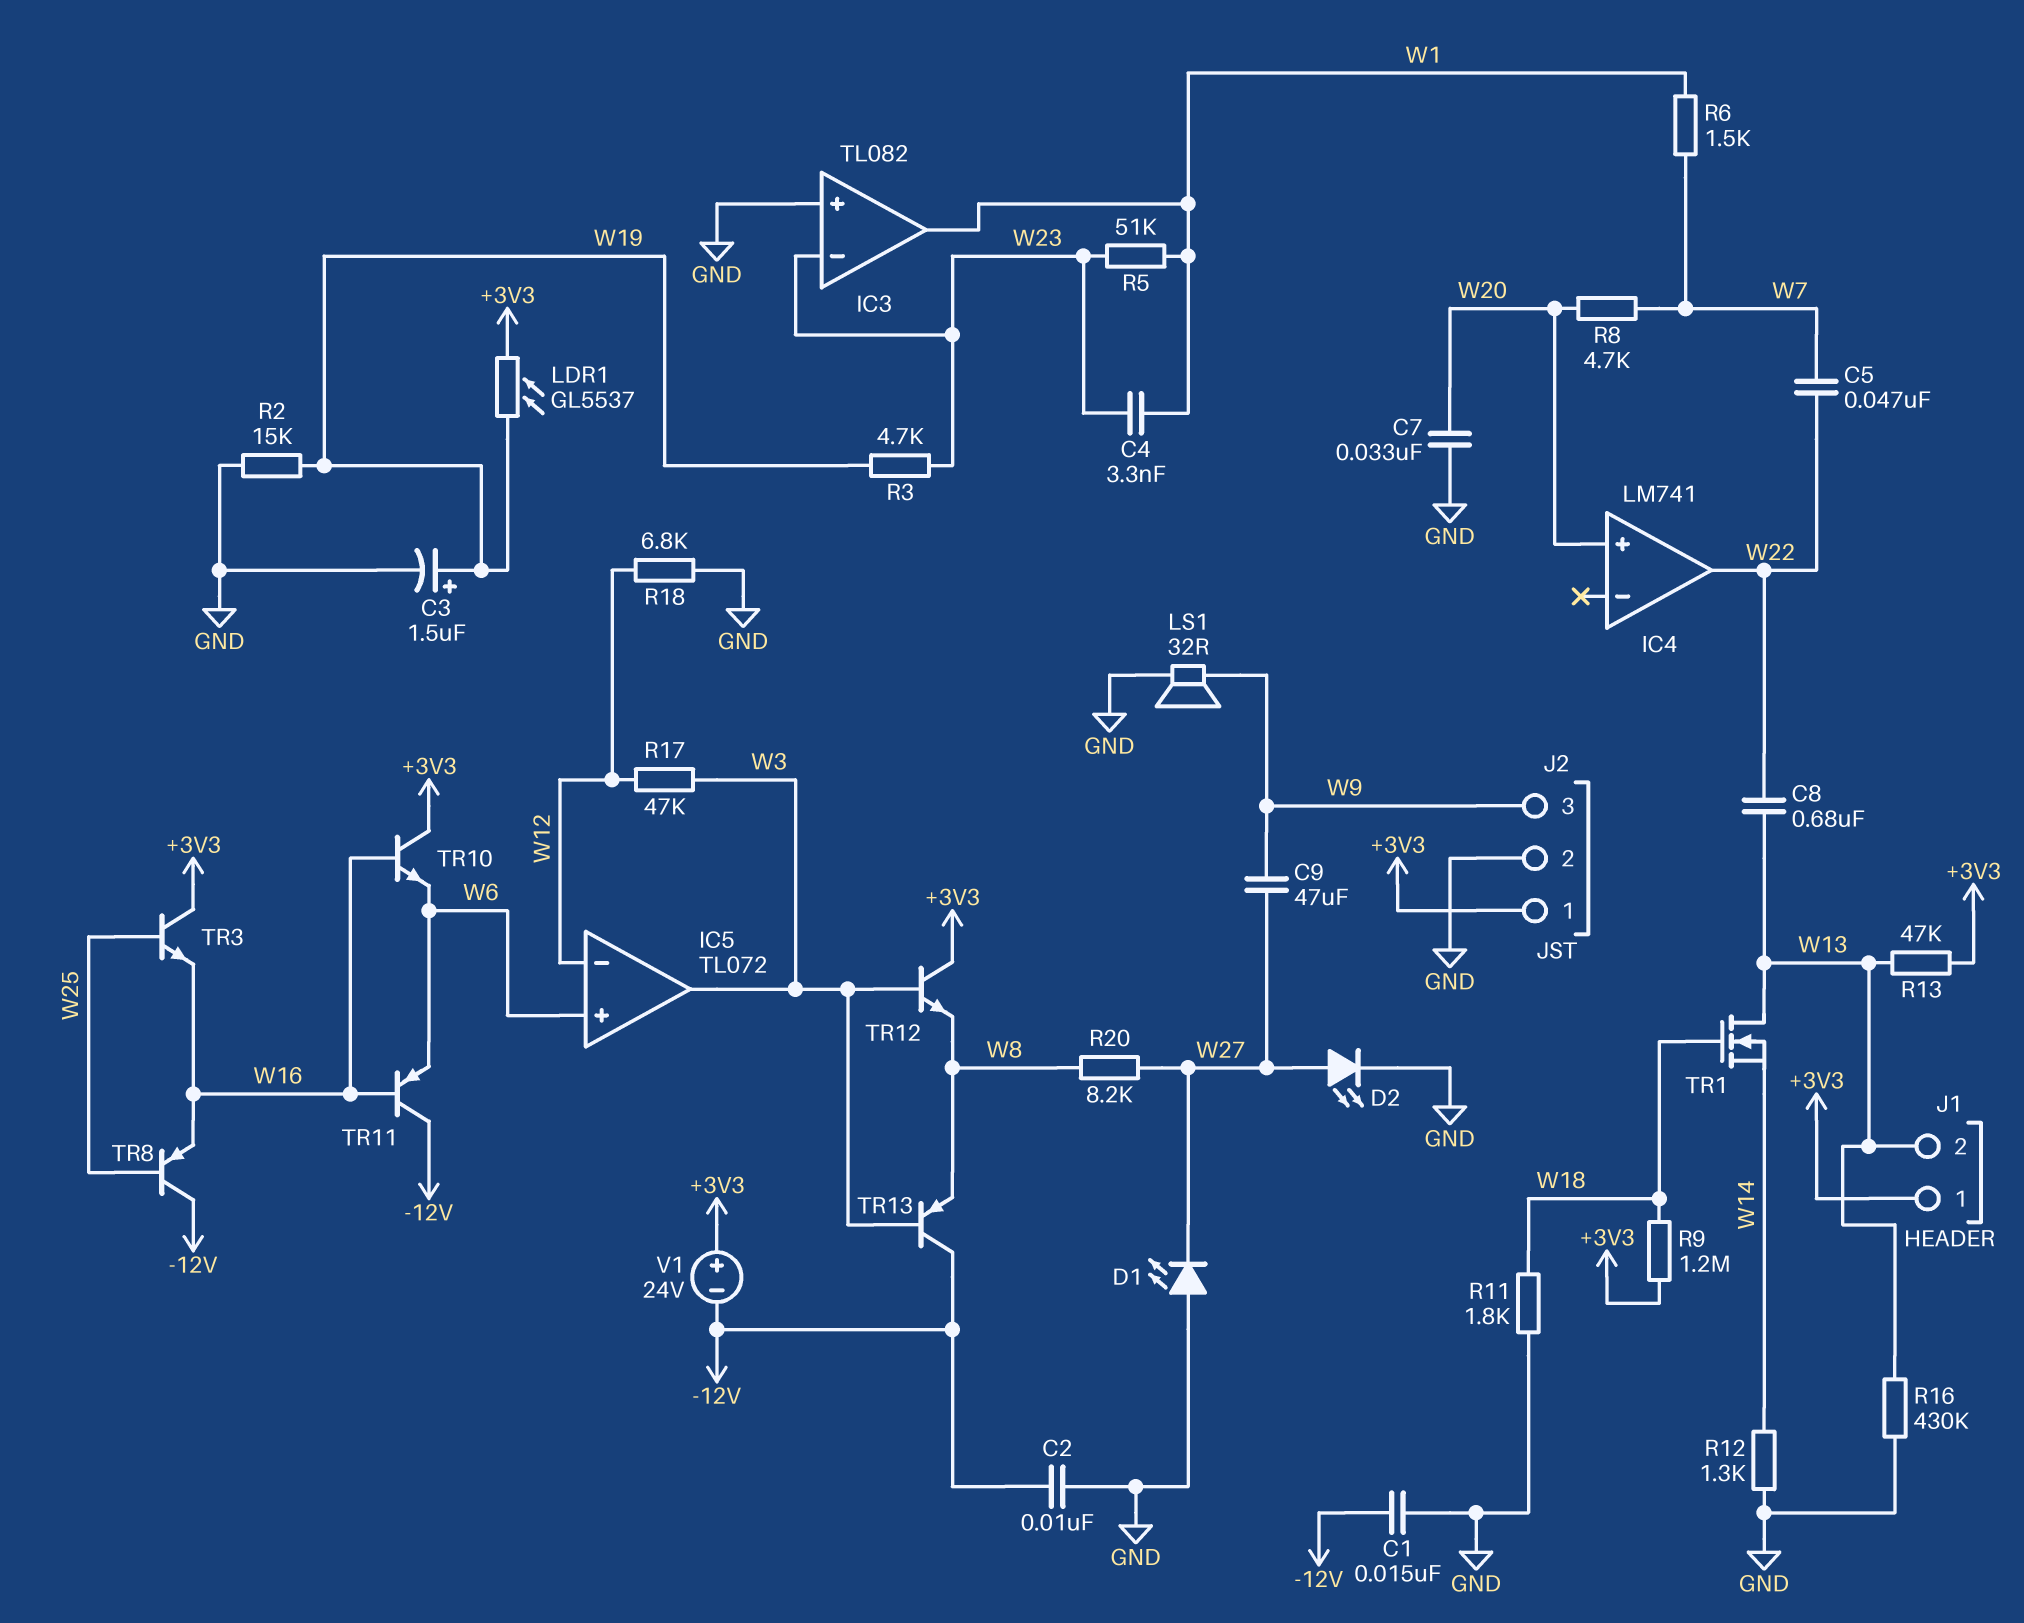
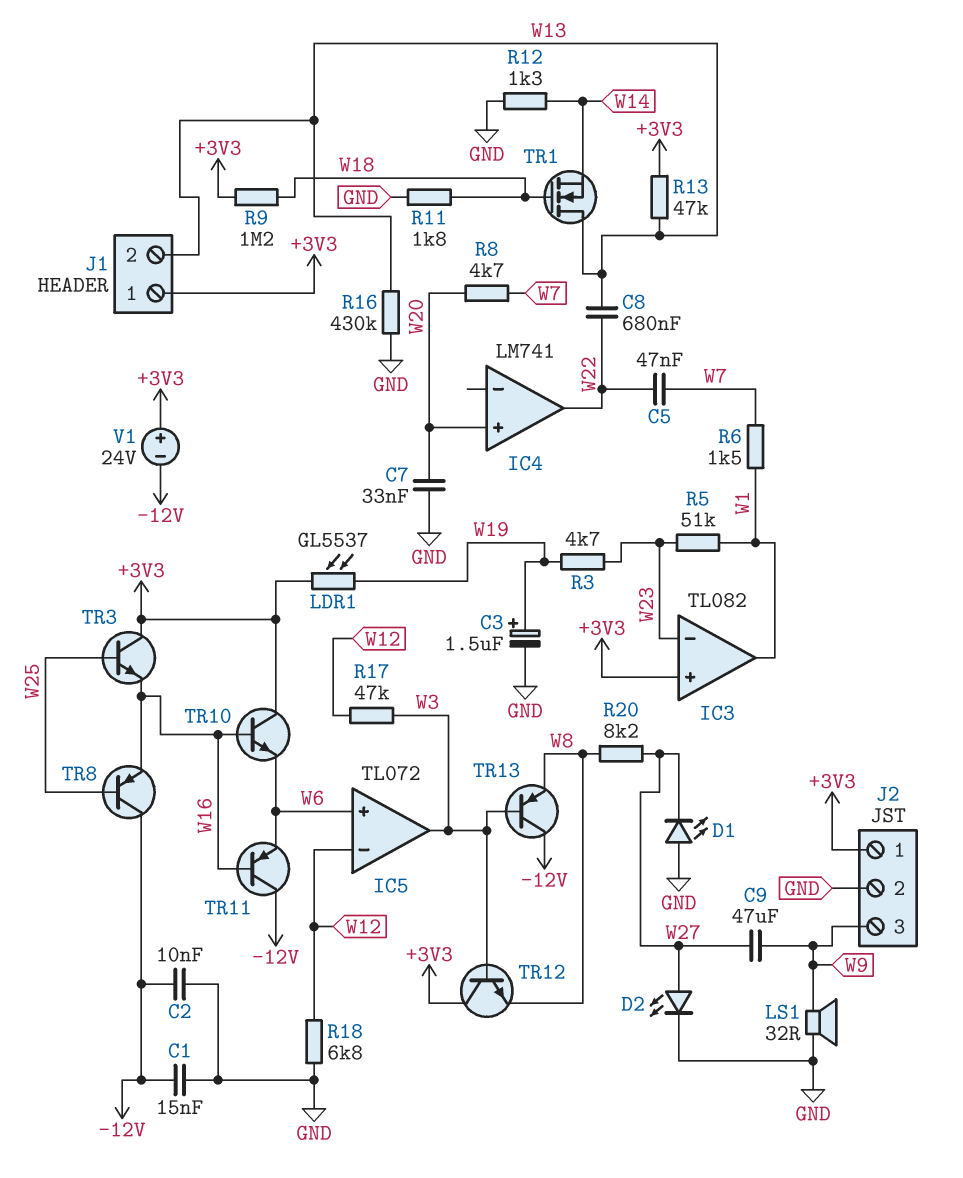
C4: 3.3nF (W1, W23) -> none
IC3 pin in+: GND -> +3V3
R2: 15k (GND, W19) -> none

